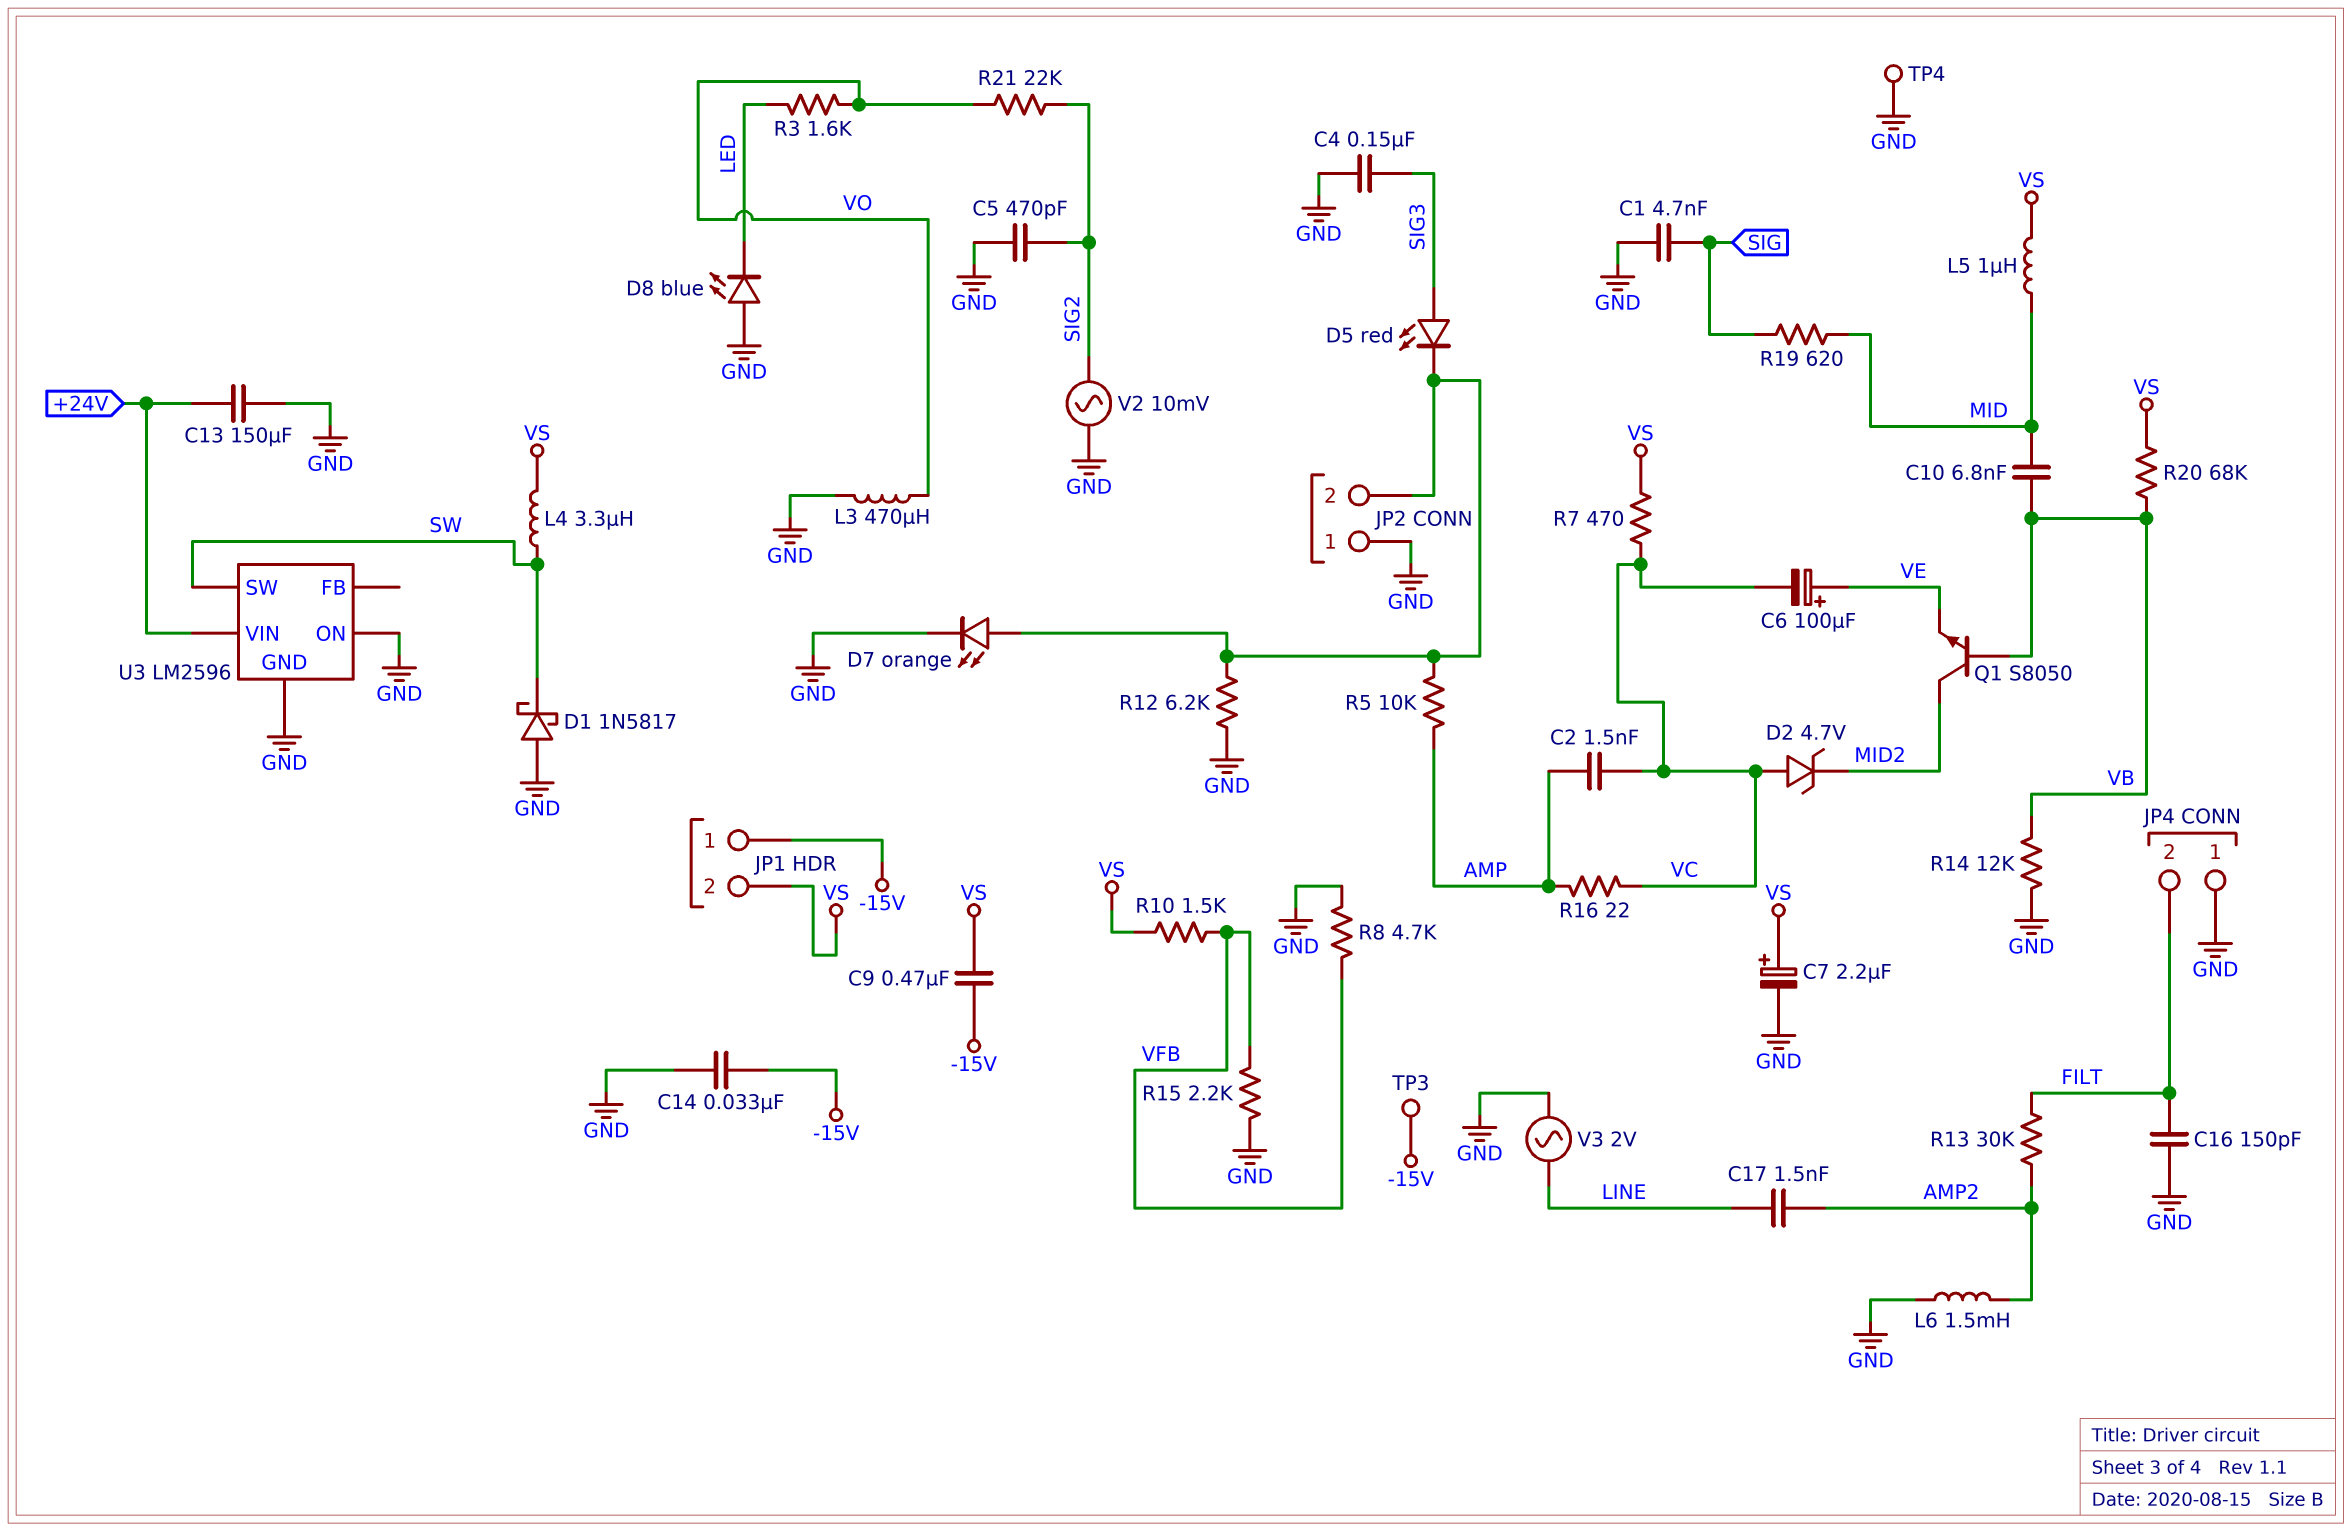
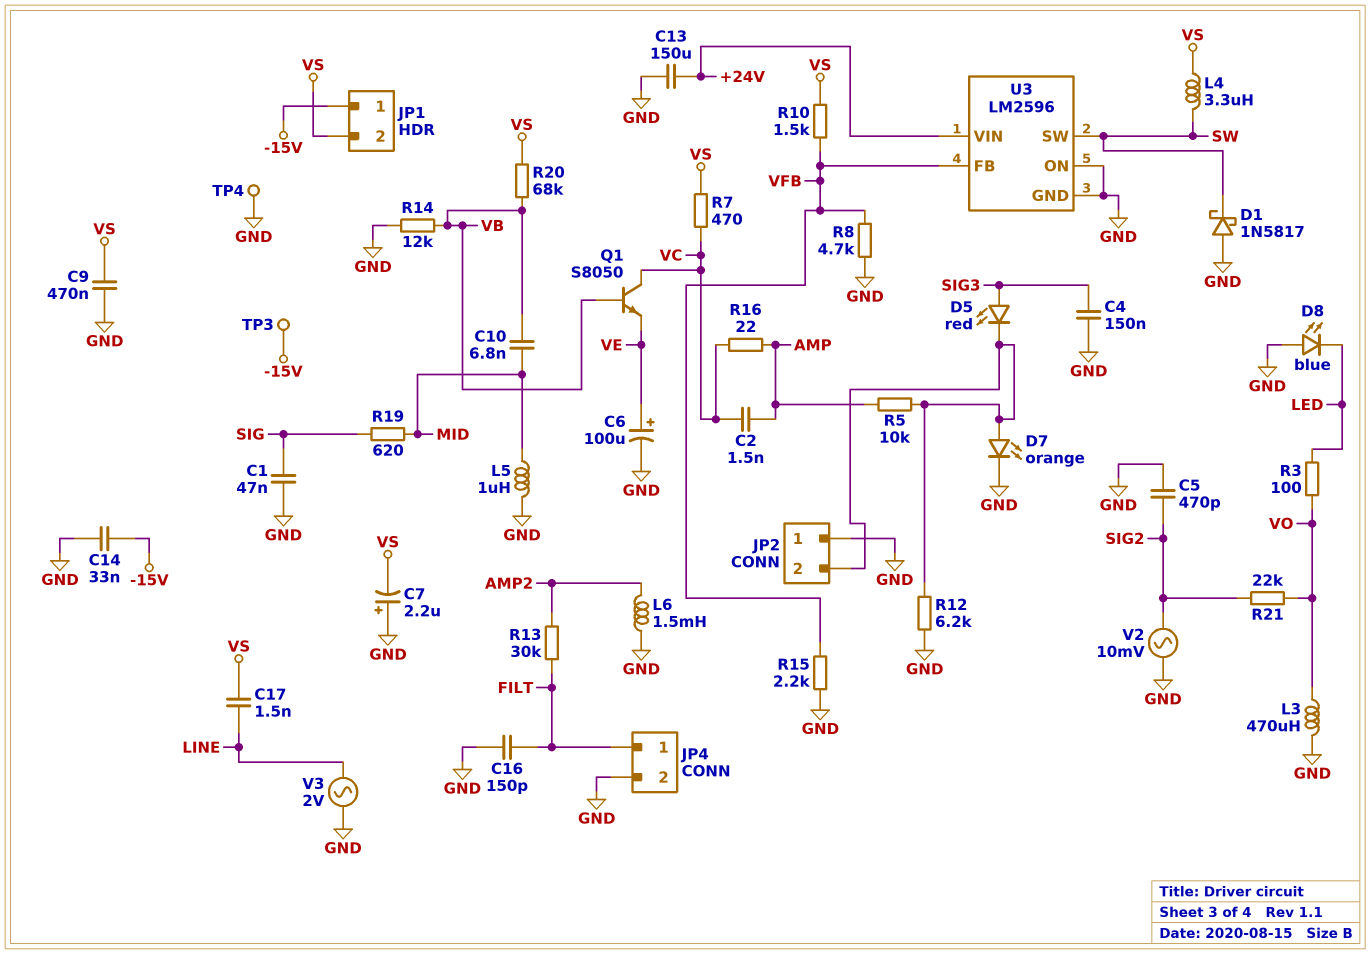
C1: 4.7nF (GND, SIG) -> 47nF (GND, SIG)
C6: 100uF (plus VE, minus VC) -> 100uF (plus VE, minus GND)
C7: 2.2uF (plus VS, minus GND) -> 2.2uF (plus GND, minus VS)
C9: 470nF (-15V, VS) -> 470nF (GND, VS)
C17: 1.5nF (AMP2, LINE) -> 1.5nF (LINE, VS)
D2: zener 4.7V (A VC, K MID2) -> none
JP4 pin 1: GND -> FILT
JP4 pin 2: FILT -> GND
L5: 1uH (MID, VS) -> 1uH (GND, MID)
Q1: NPN S8050 (B VB, C MID2, E VE) -> NPN S8050 (B VB, C VC, E VE)
R3: 1.6k (LED, VO) -> 100 (LED, VO)
U3 pin FB: none -> VFB

